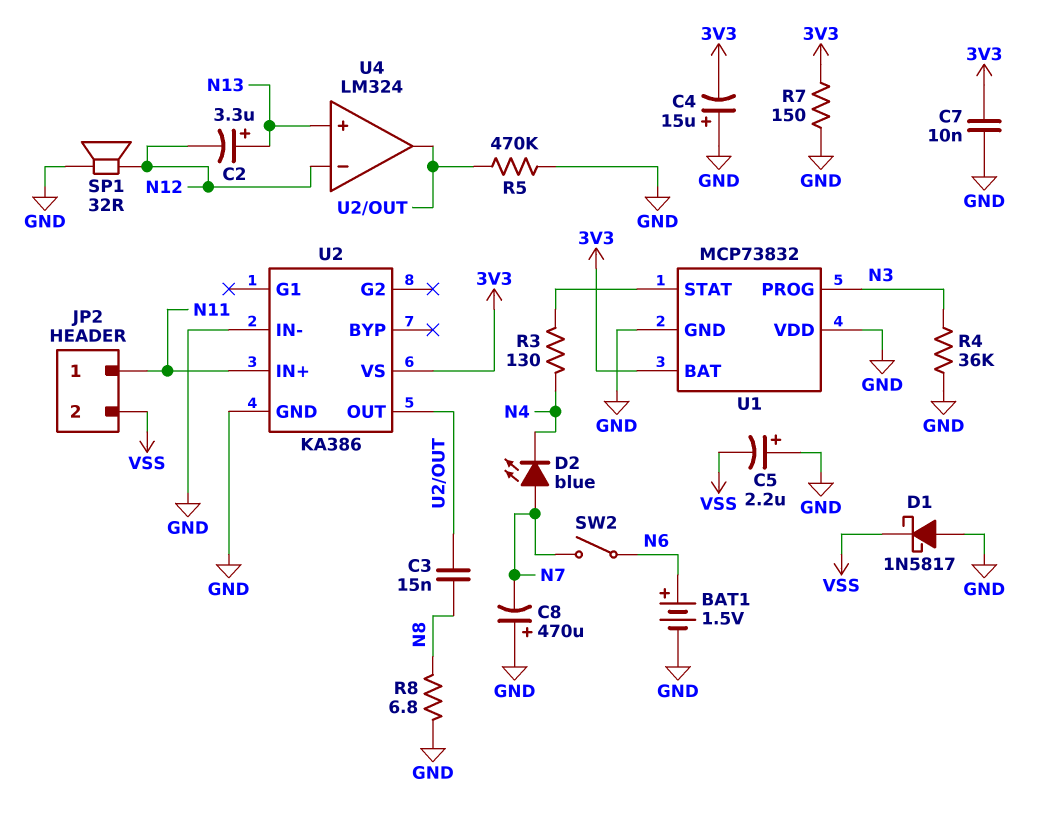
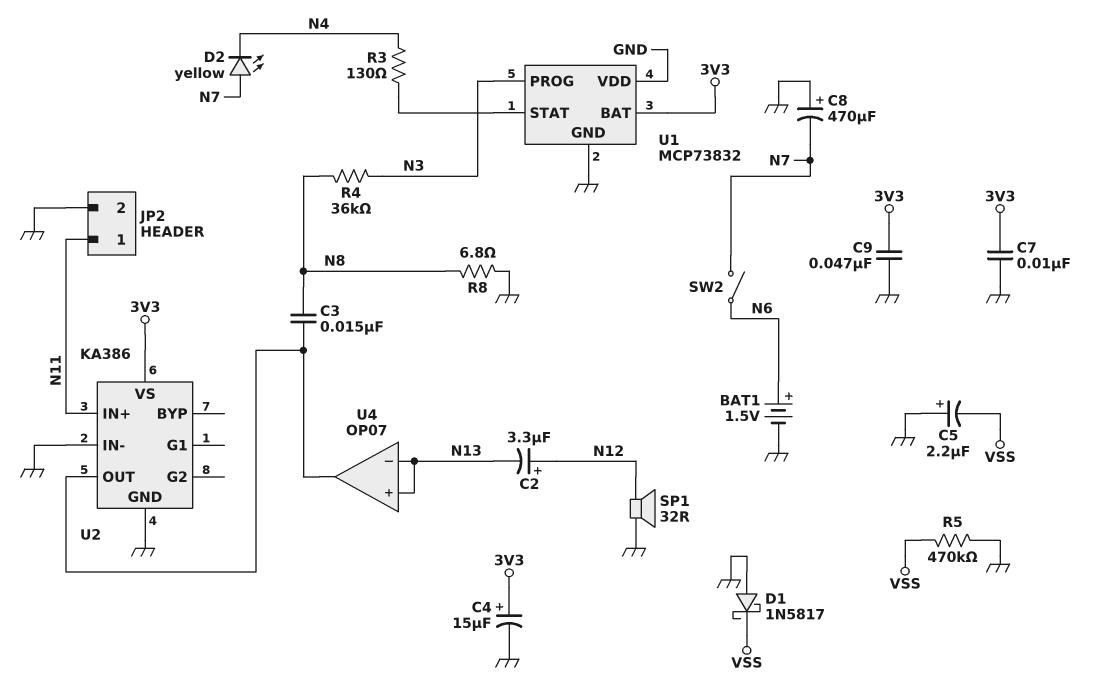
C2: 3.3uF (plus N13, minus N12) -> 3.3uF (plus N12, minus N13)
C4: 15uF (plus GND, minus 3V3) -> 15uF (plus 3V3, minus GND)
C9: none -> 47nF (3V3, GND)
D2: LED blue (A N7, K N4) -> LED yellow (A N7, K N4)
JP2 pin 2: VSS -> GND
R4: 36k (GND, N3) -> 36k (N3, N8)
R5: 470k (GND, U2/OUT) -> 470k (GND, VSS)
R7: 150 (3V3, GND) -> none
U4: LM324 -> OP07
U4 pin in-: N12 -> N13

